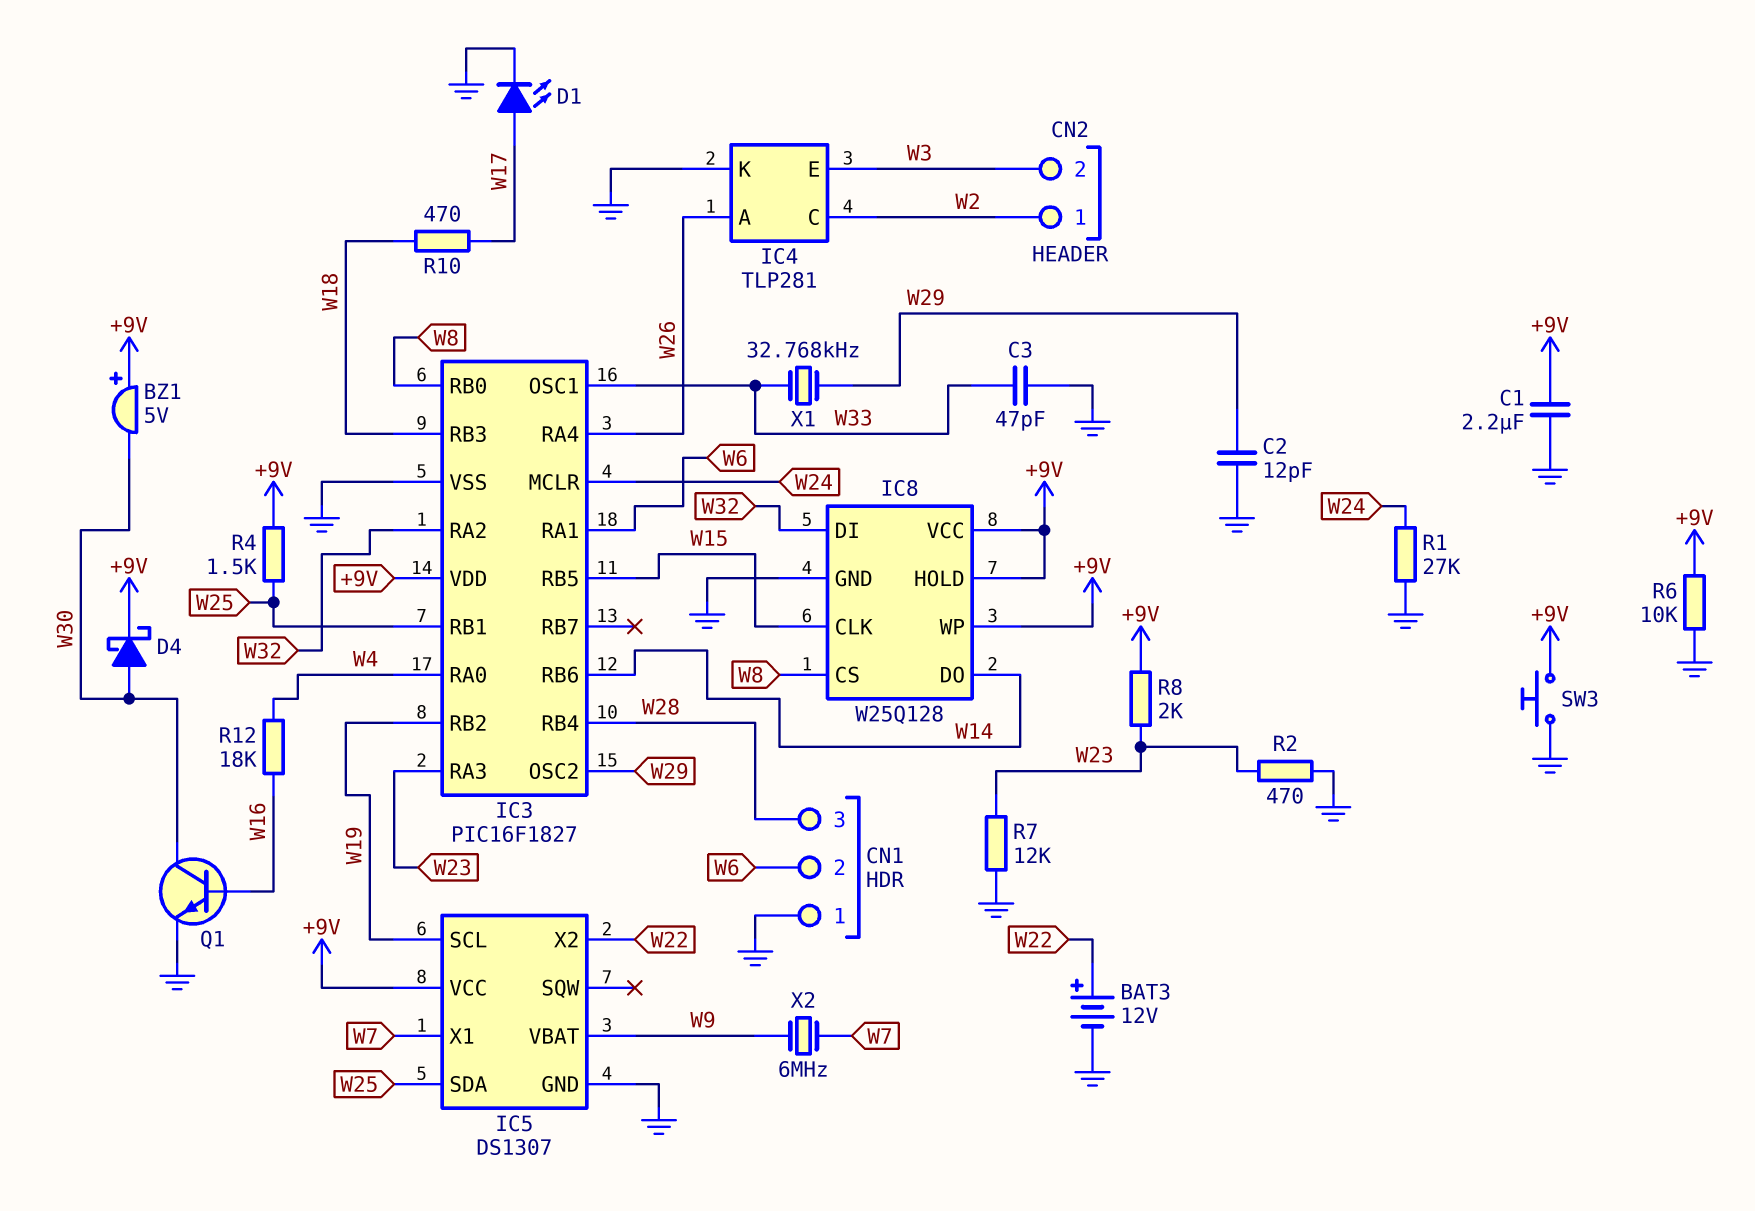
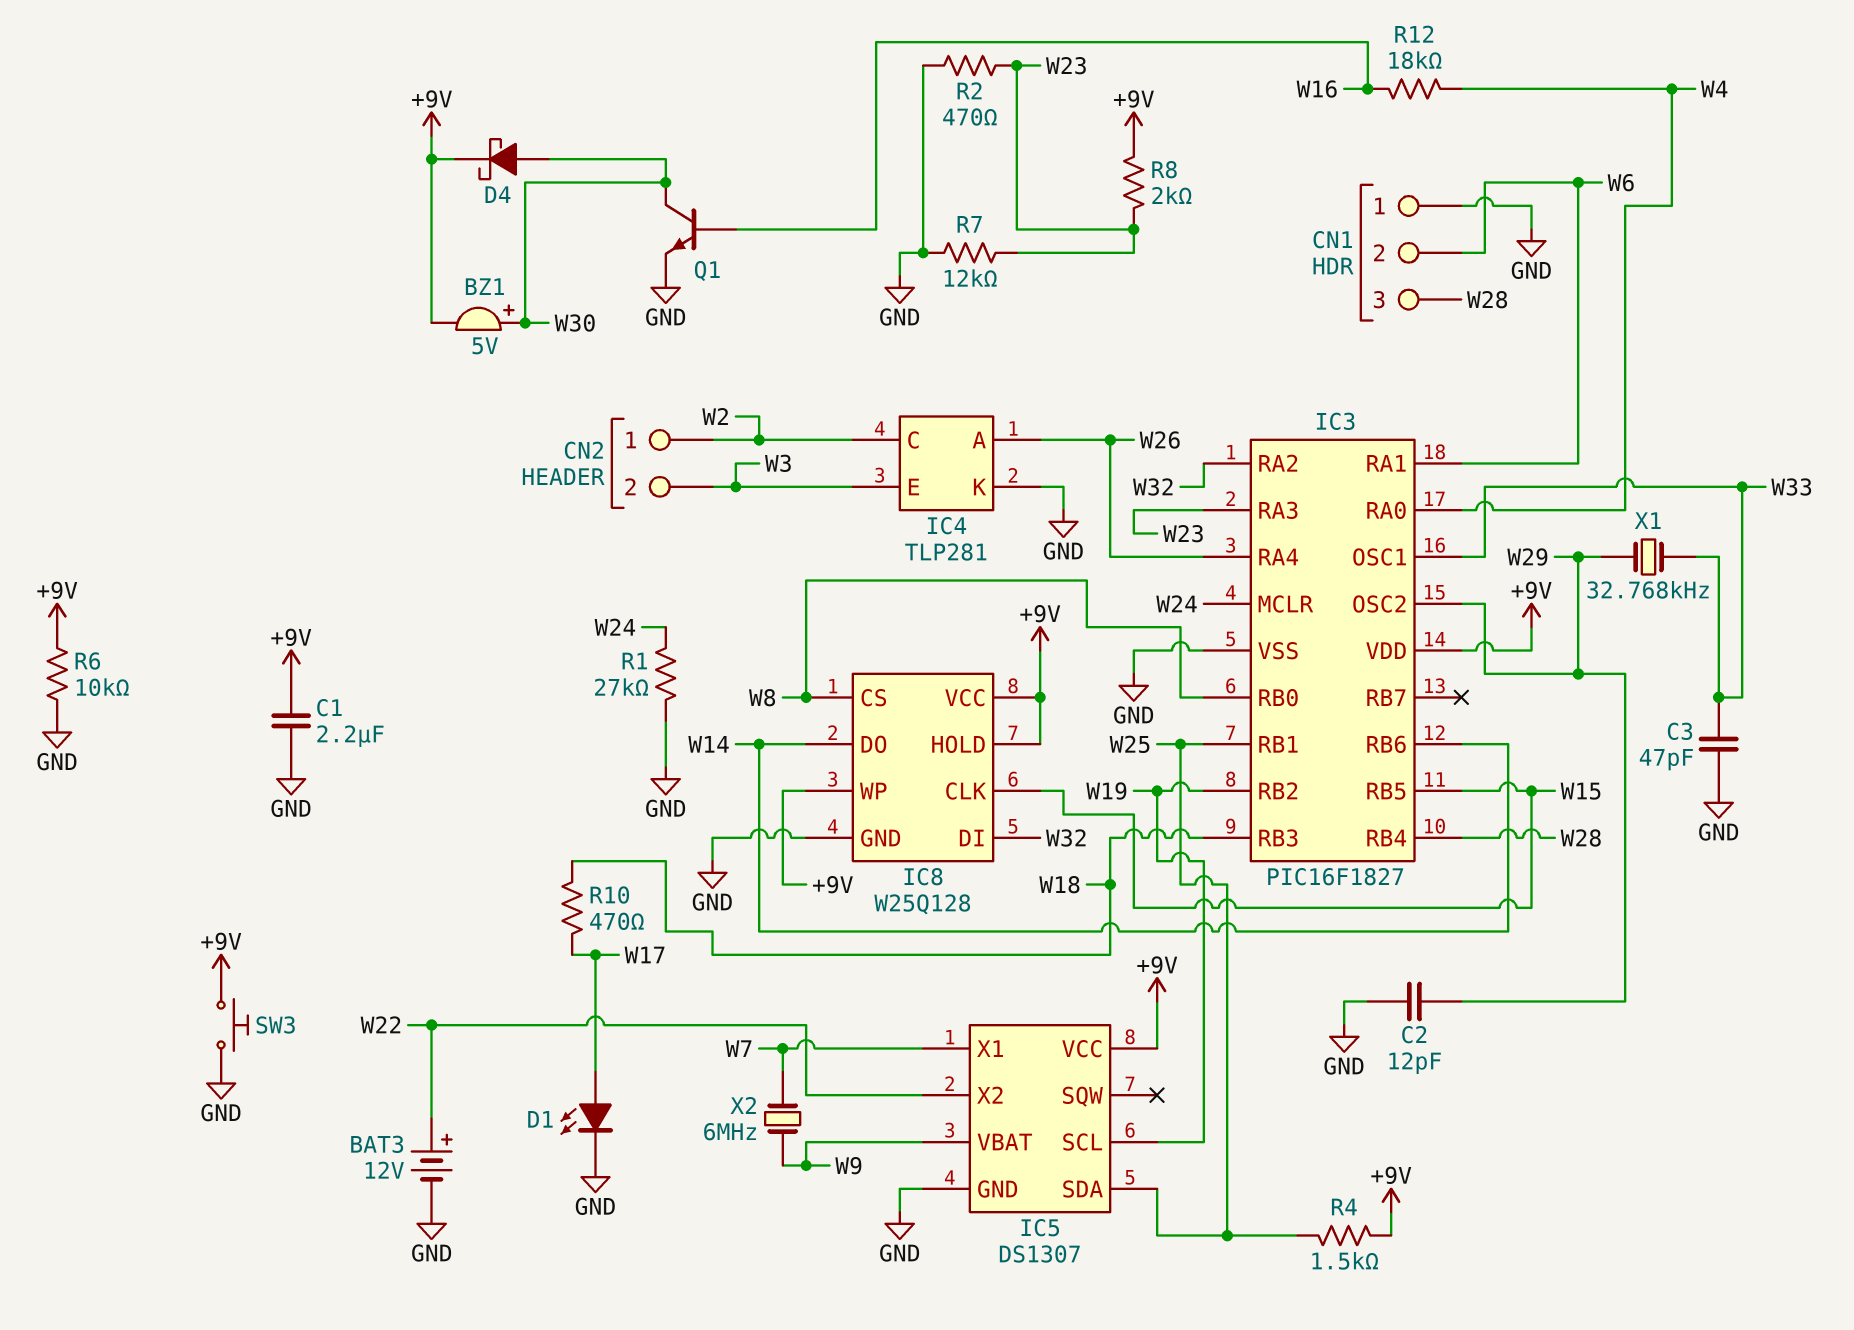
BZ1: buzzer 5V (plus +9V, minus W30) -> buzzer 5V (plus W30, minus +9V)

